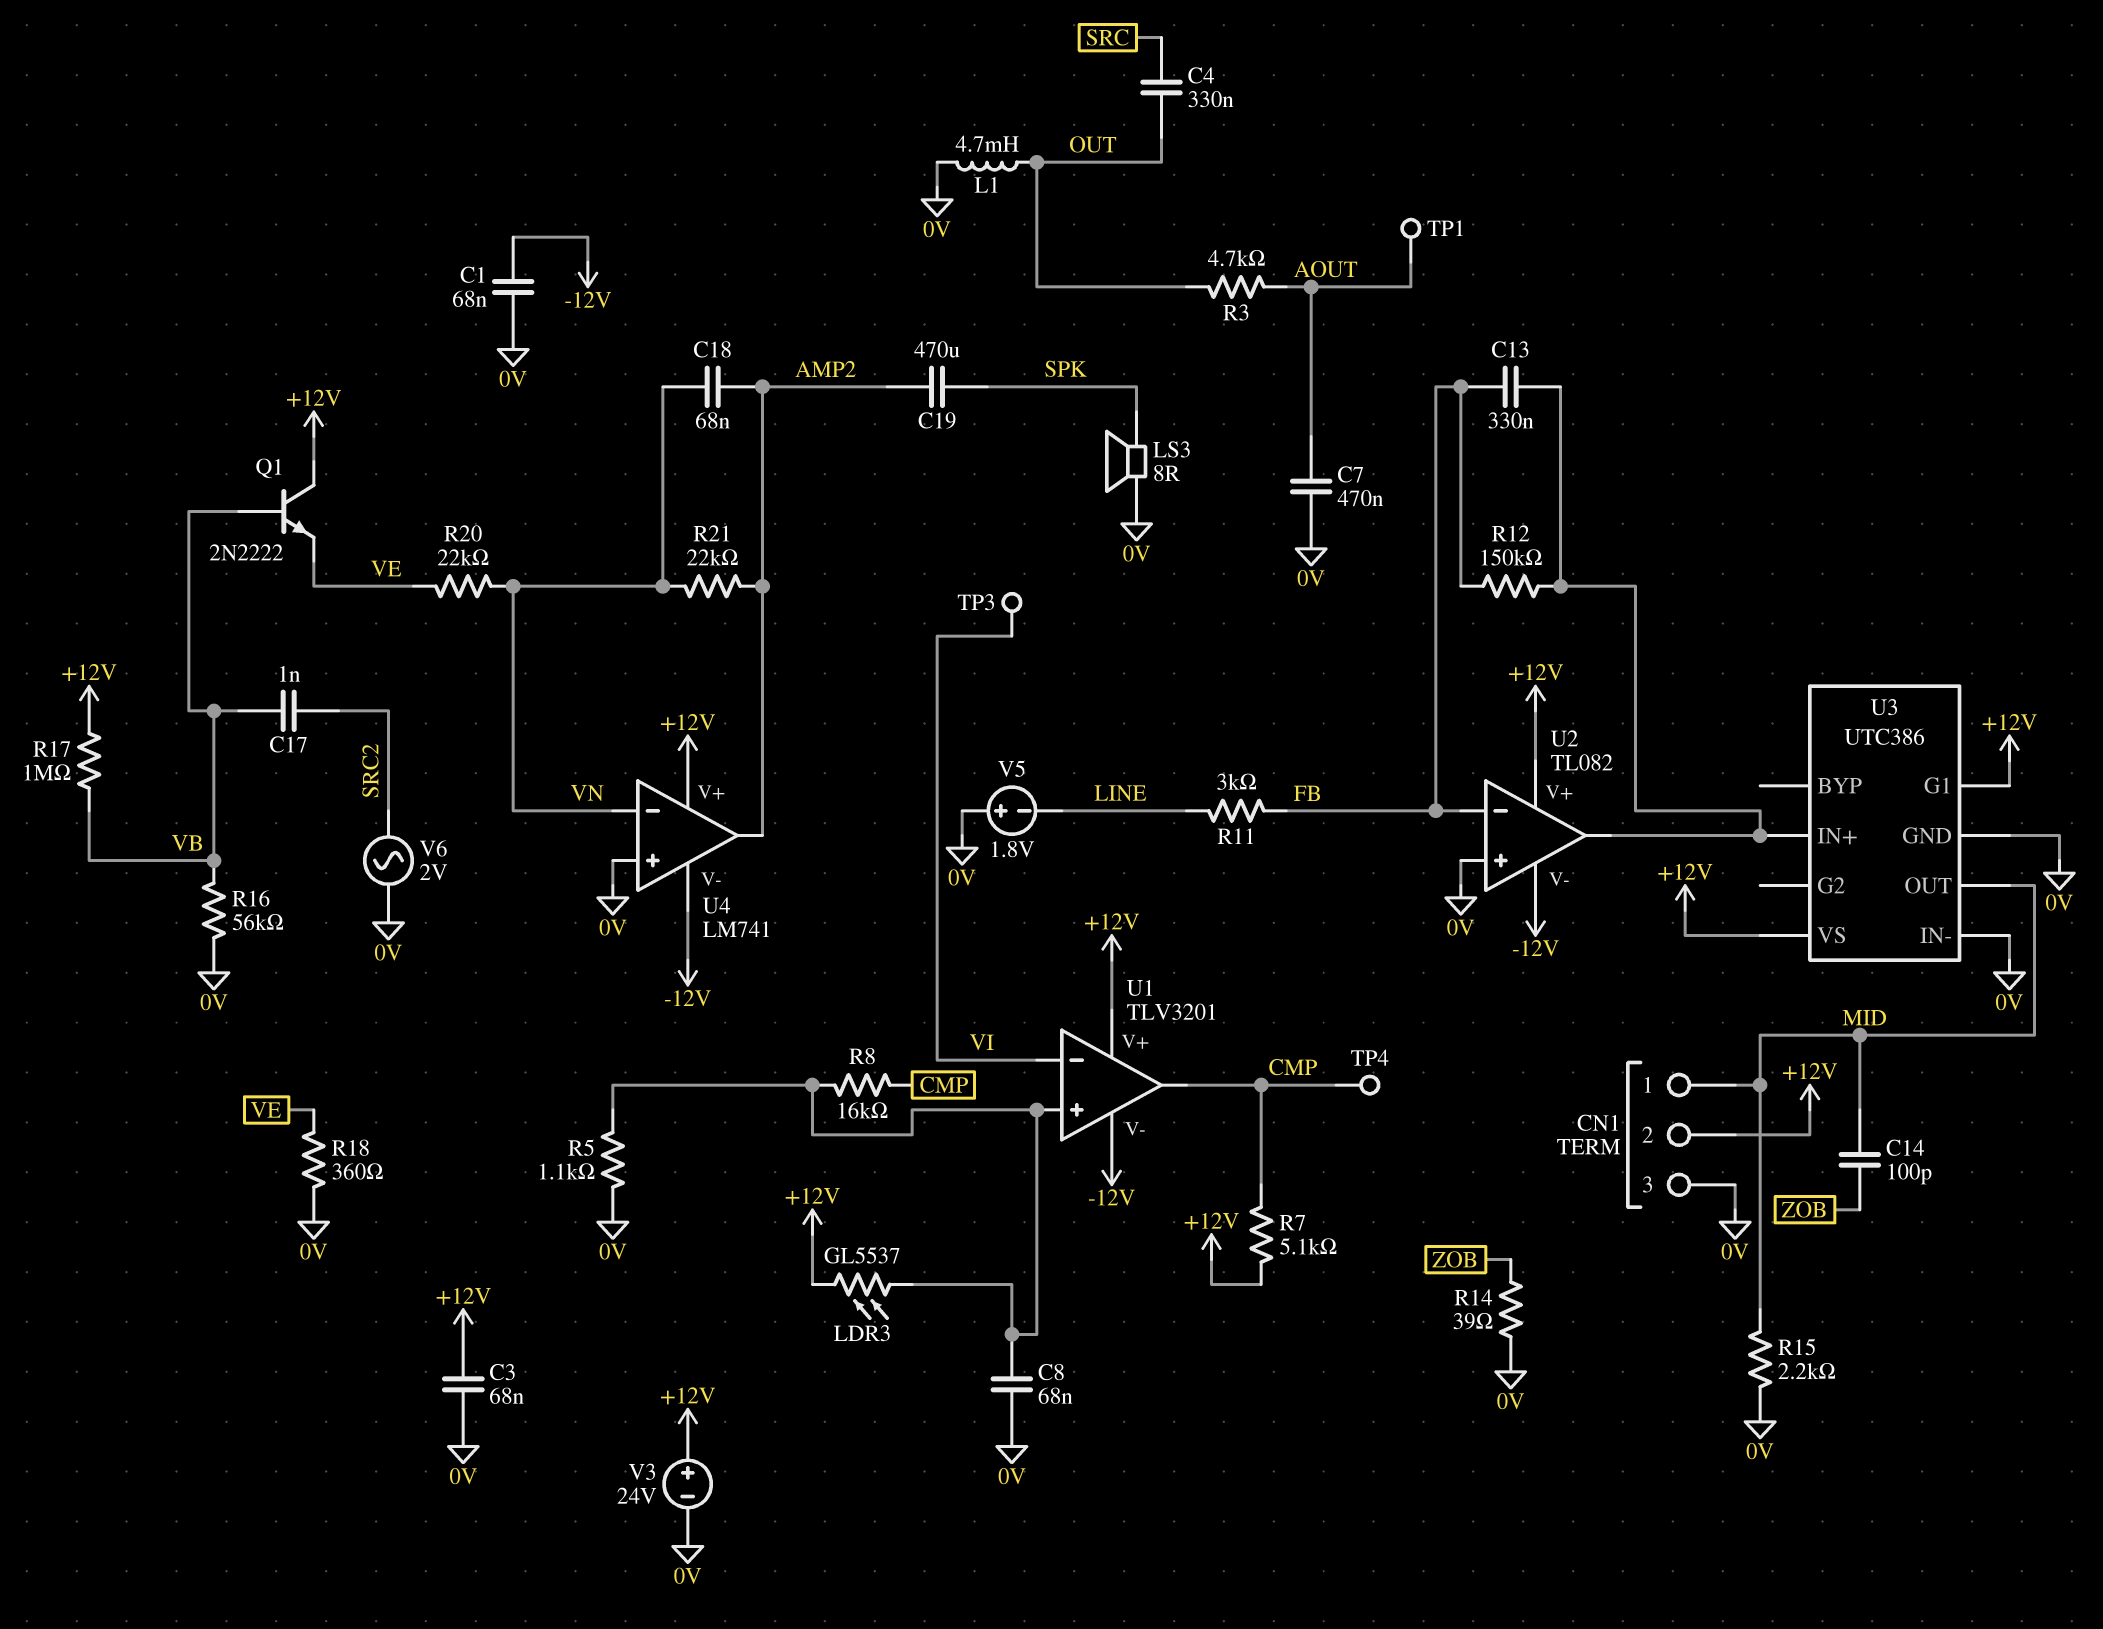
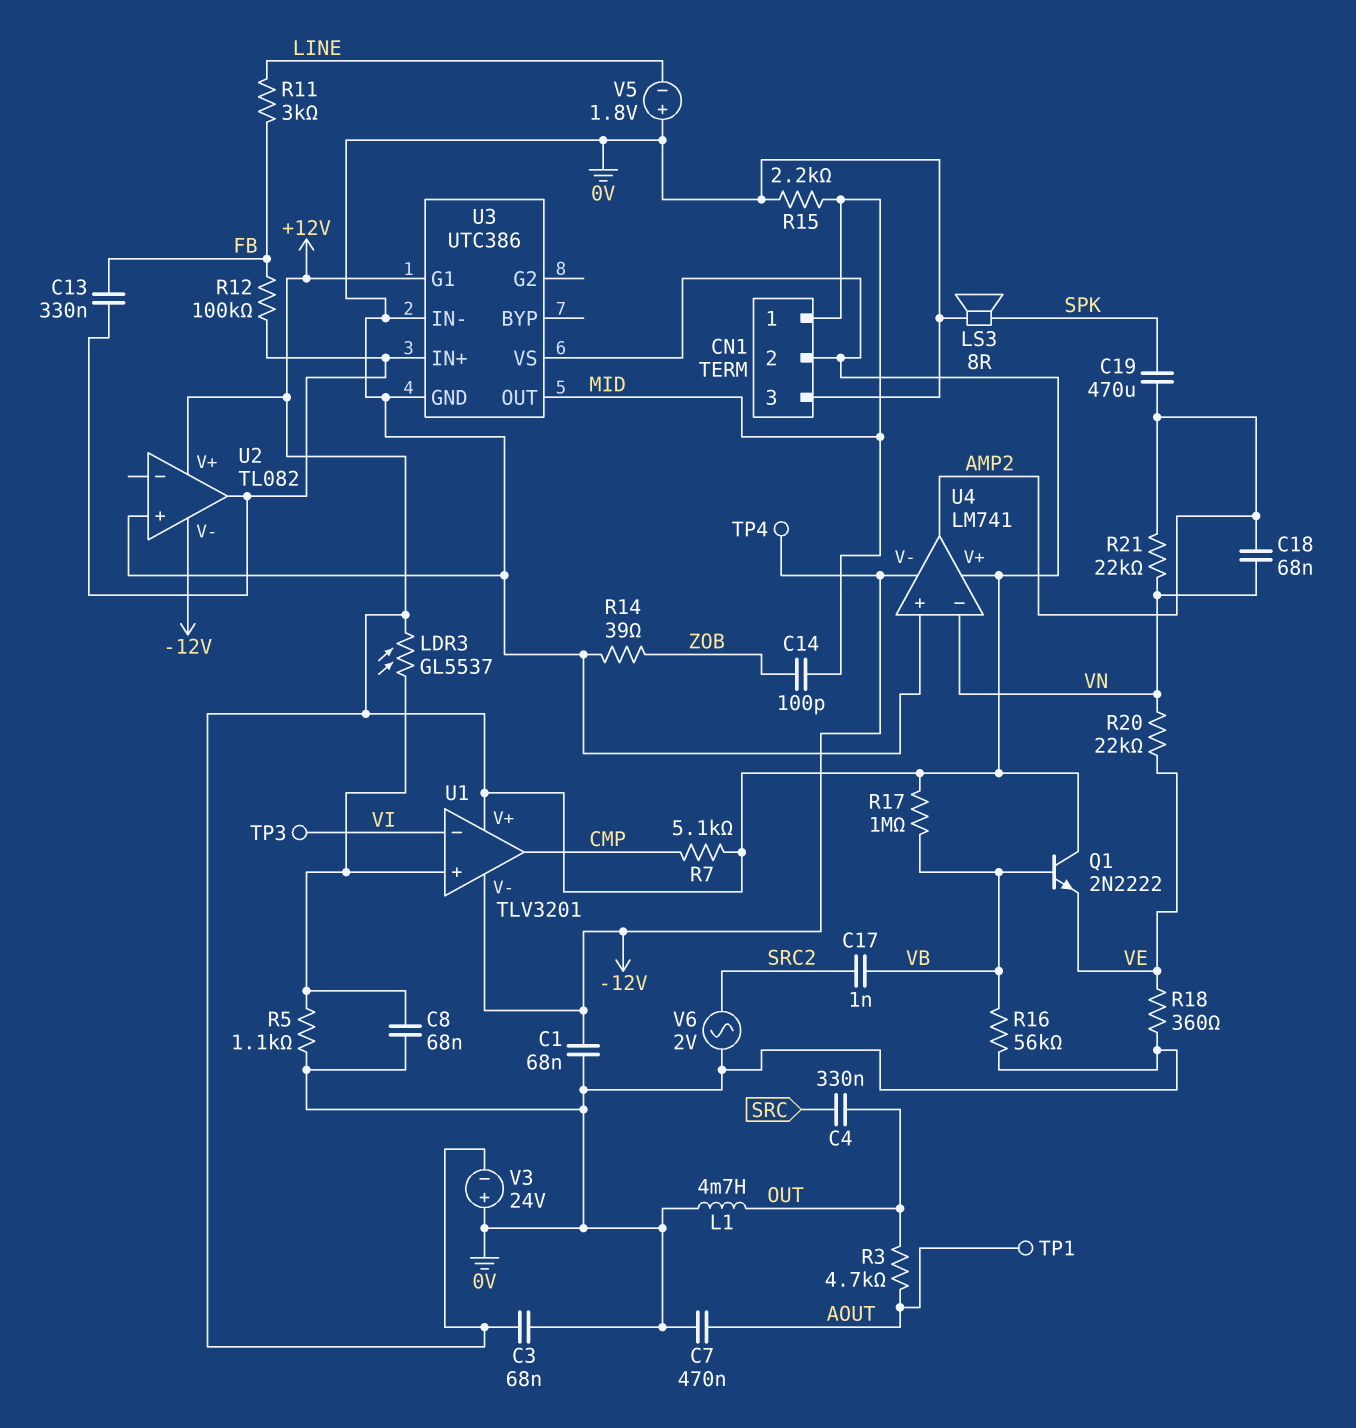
R8: 16k (CMP, U1/in+) -> none
R12: 150k (FB, U2/out) -> 100k (FB, U2/out)
TP4: test point (CMP) -> test point (-12V)
U2 pin in-: FB -> none
V3: 24V (plus +12V, minus 0V) -> 24V (plus 0V, minus +12V)

